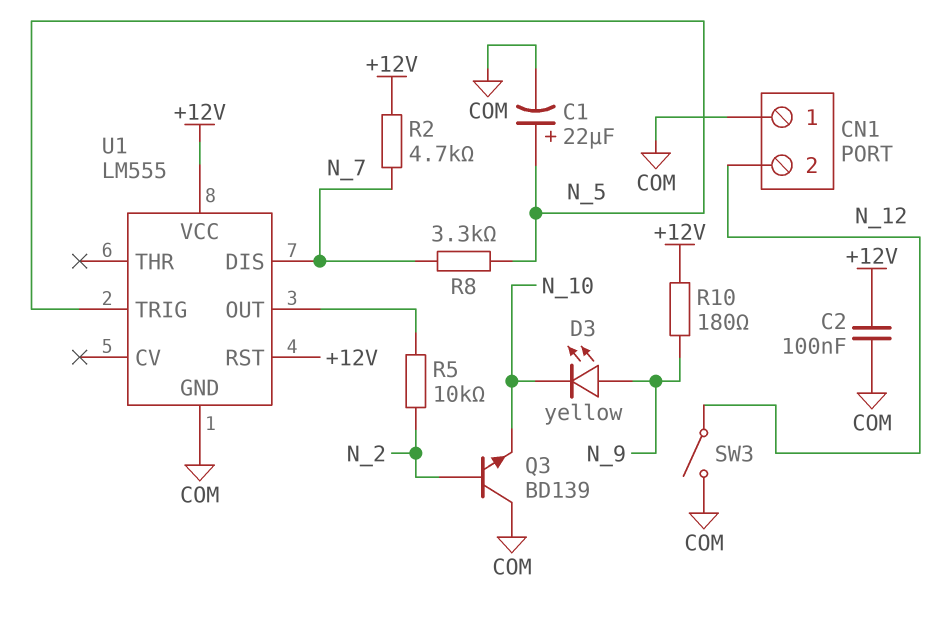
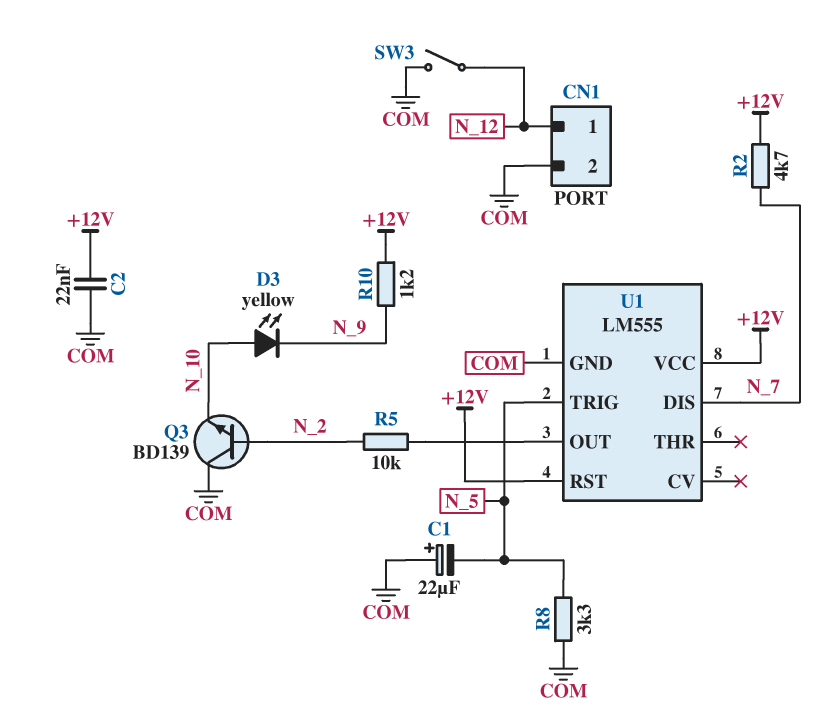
C1: 22uF (plus N_5, minus COM) -> 22uF (plus COM, minus N_5)
C2: 100nF (+12V, COM) -> 22nF (+12V, COM)
CN1 pin 1: COM -> N_12
CN1 pin 2: N_12 -> COM
D3: LED yellow (A N_9, K N_10) -> LED yellow (A N_10, K N_9)
R8: 3.3k (N_5, N_7) -> 3.3k (COM, N_5)
R10: 180 (+12V, N_9) -> 1.2k (+12V, N_9)

